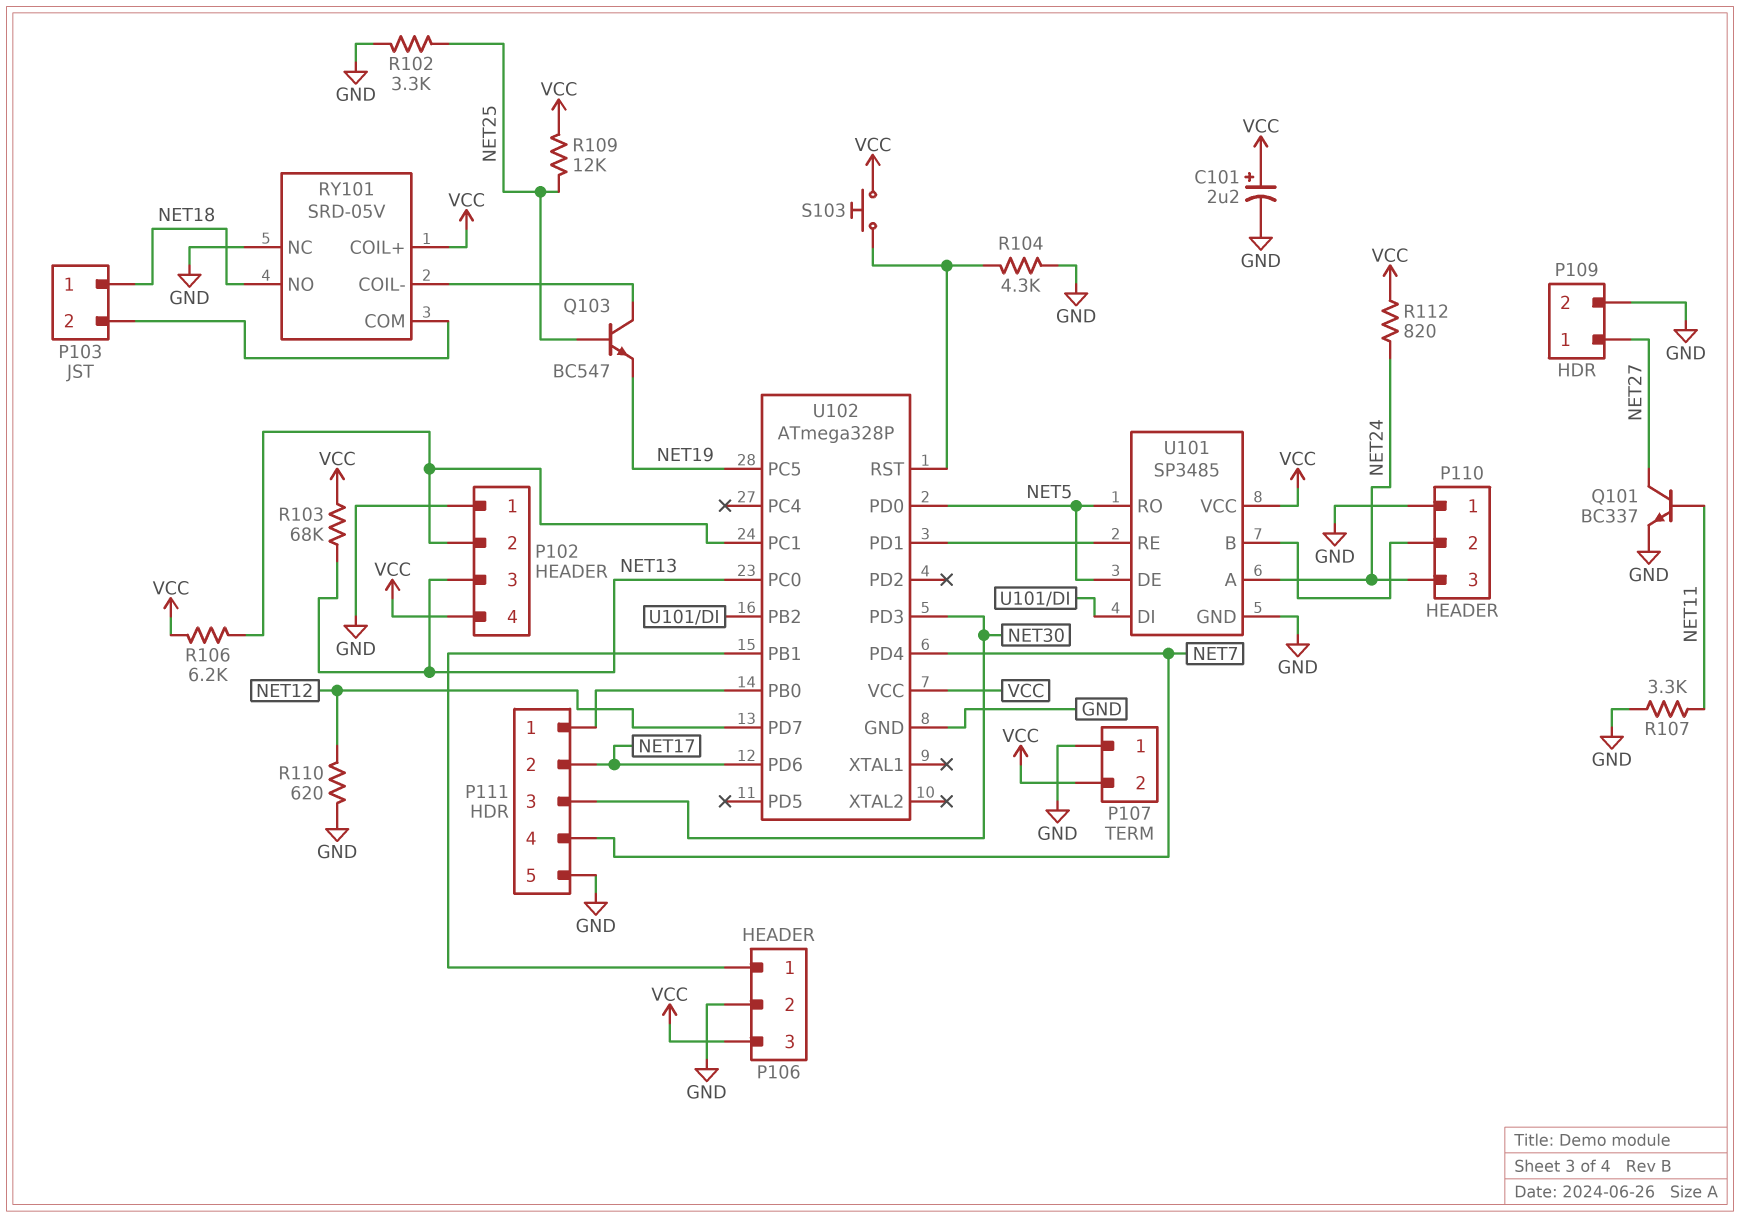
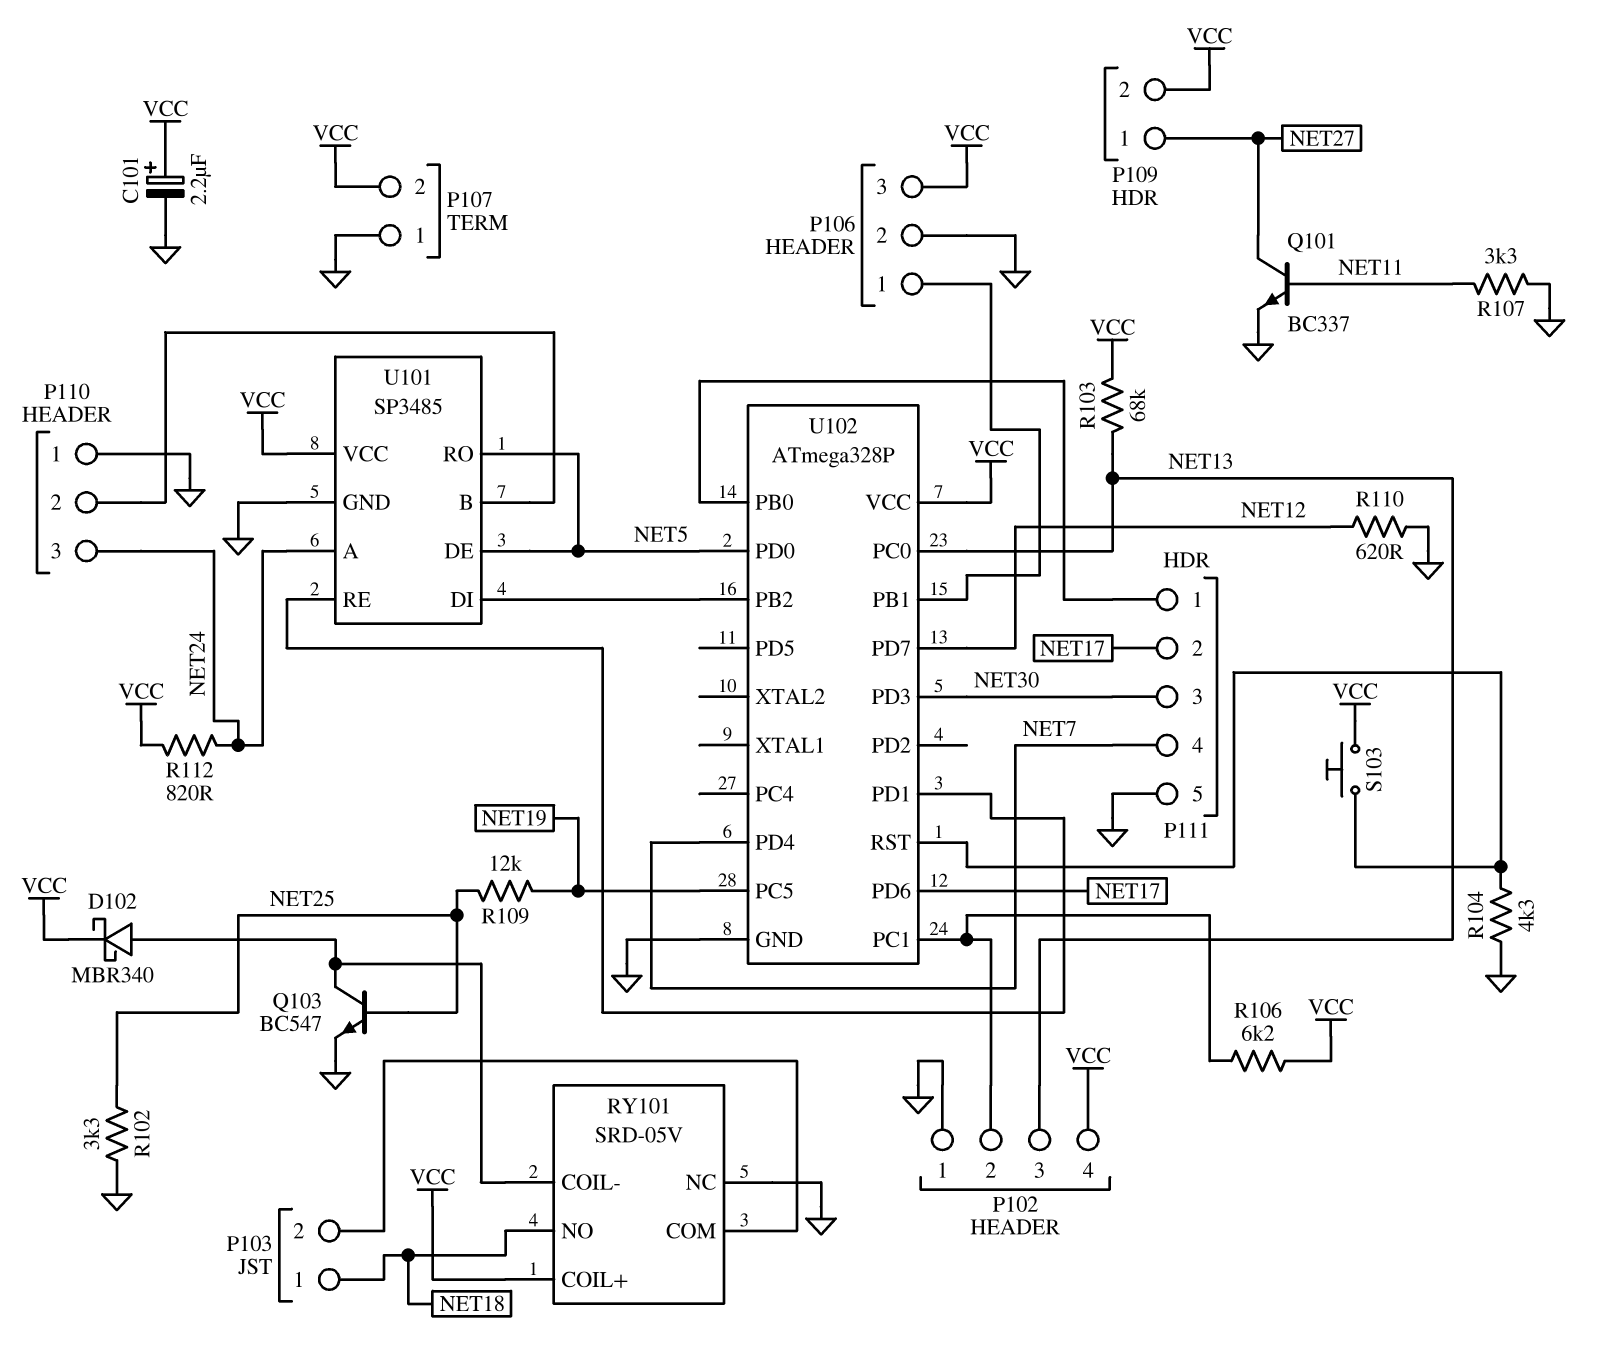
D102: none -> schottky MBR340 (A RY101/COIL-, K VCC)
P109 pin 2: GND -> VCC
Q103: NPN BC547 (B NET25, C RY101/COIL-, E NET19) -> NPN BC547 (B NET25, C RY101/COIL-, E GND)
R109: 12k (NET25, VCC) -> 12k (NET19, NET25)

